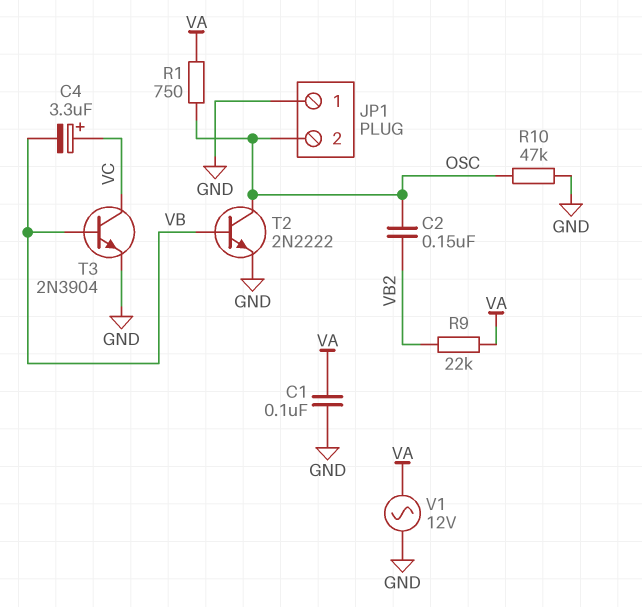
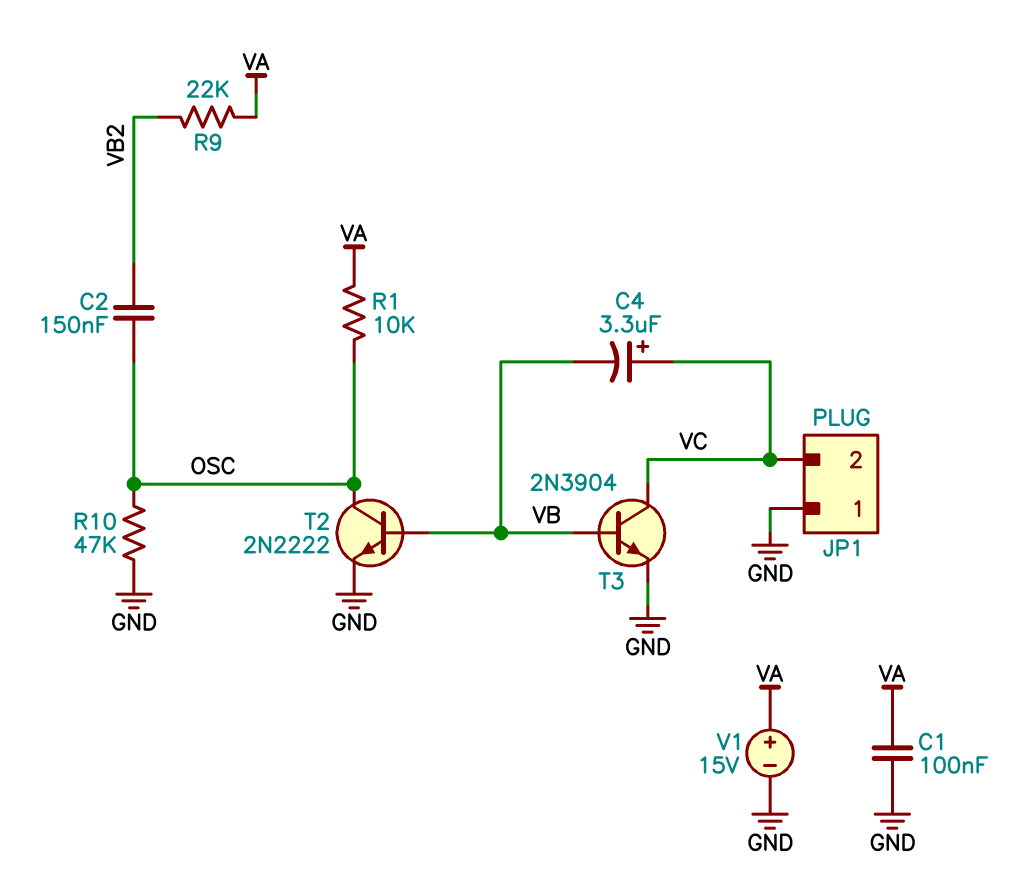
JP1 pin 2: OSC -> VC
R1: 750 (OSC, VA) -> 10k (OSC, VA)
V1: AC 12V (GND, VA) -> 15V (plus VA, minus GND)

